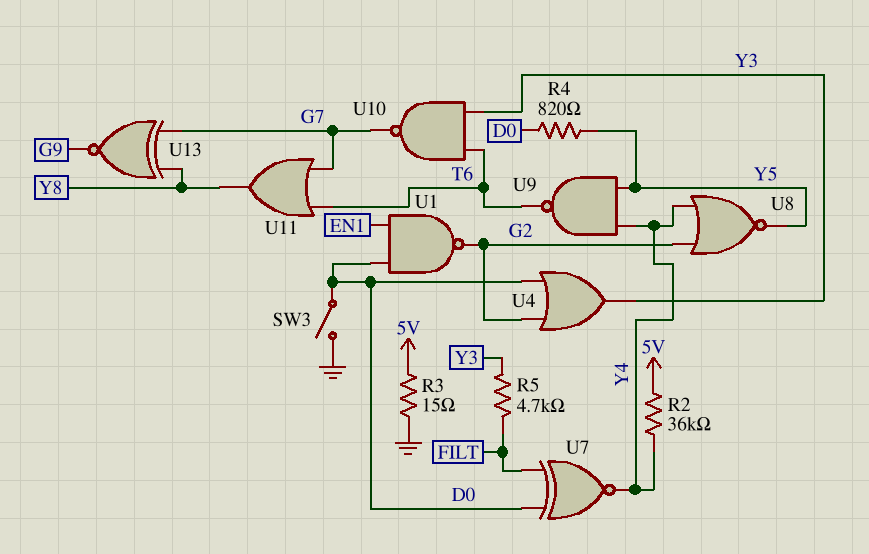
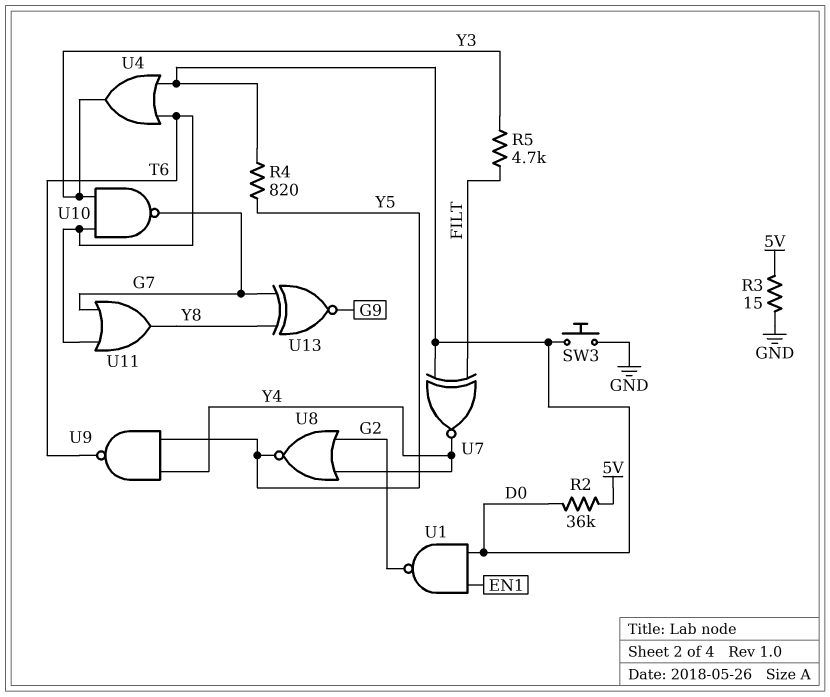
R2: 36k (5V, Y4) -> 36k (5V, D0)
SW3: switch (D0, GND) -> button (D0, GND)
U4: OR (in D0, in G2, out Y3) -> OR (in D0, in T6, out Y3)

